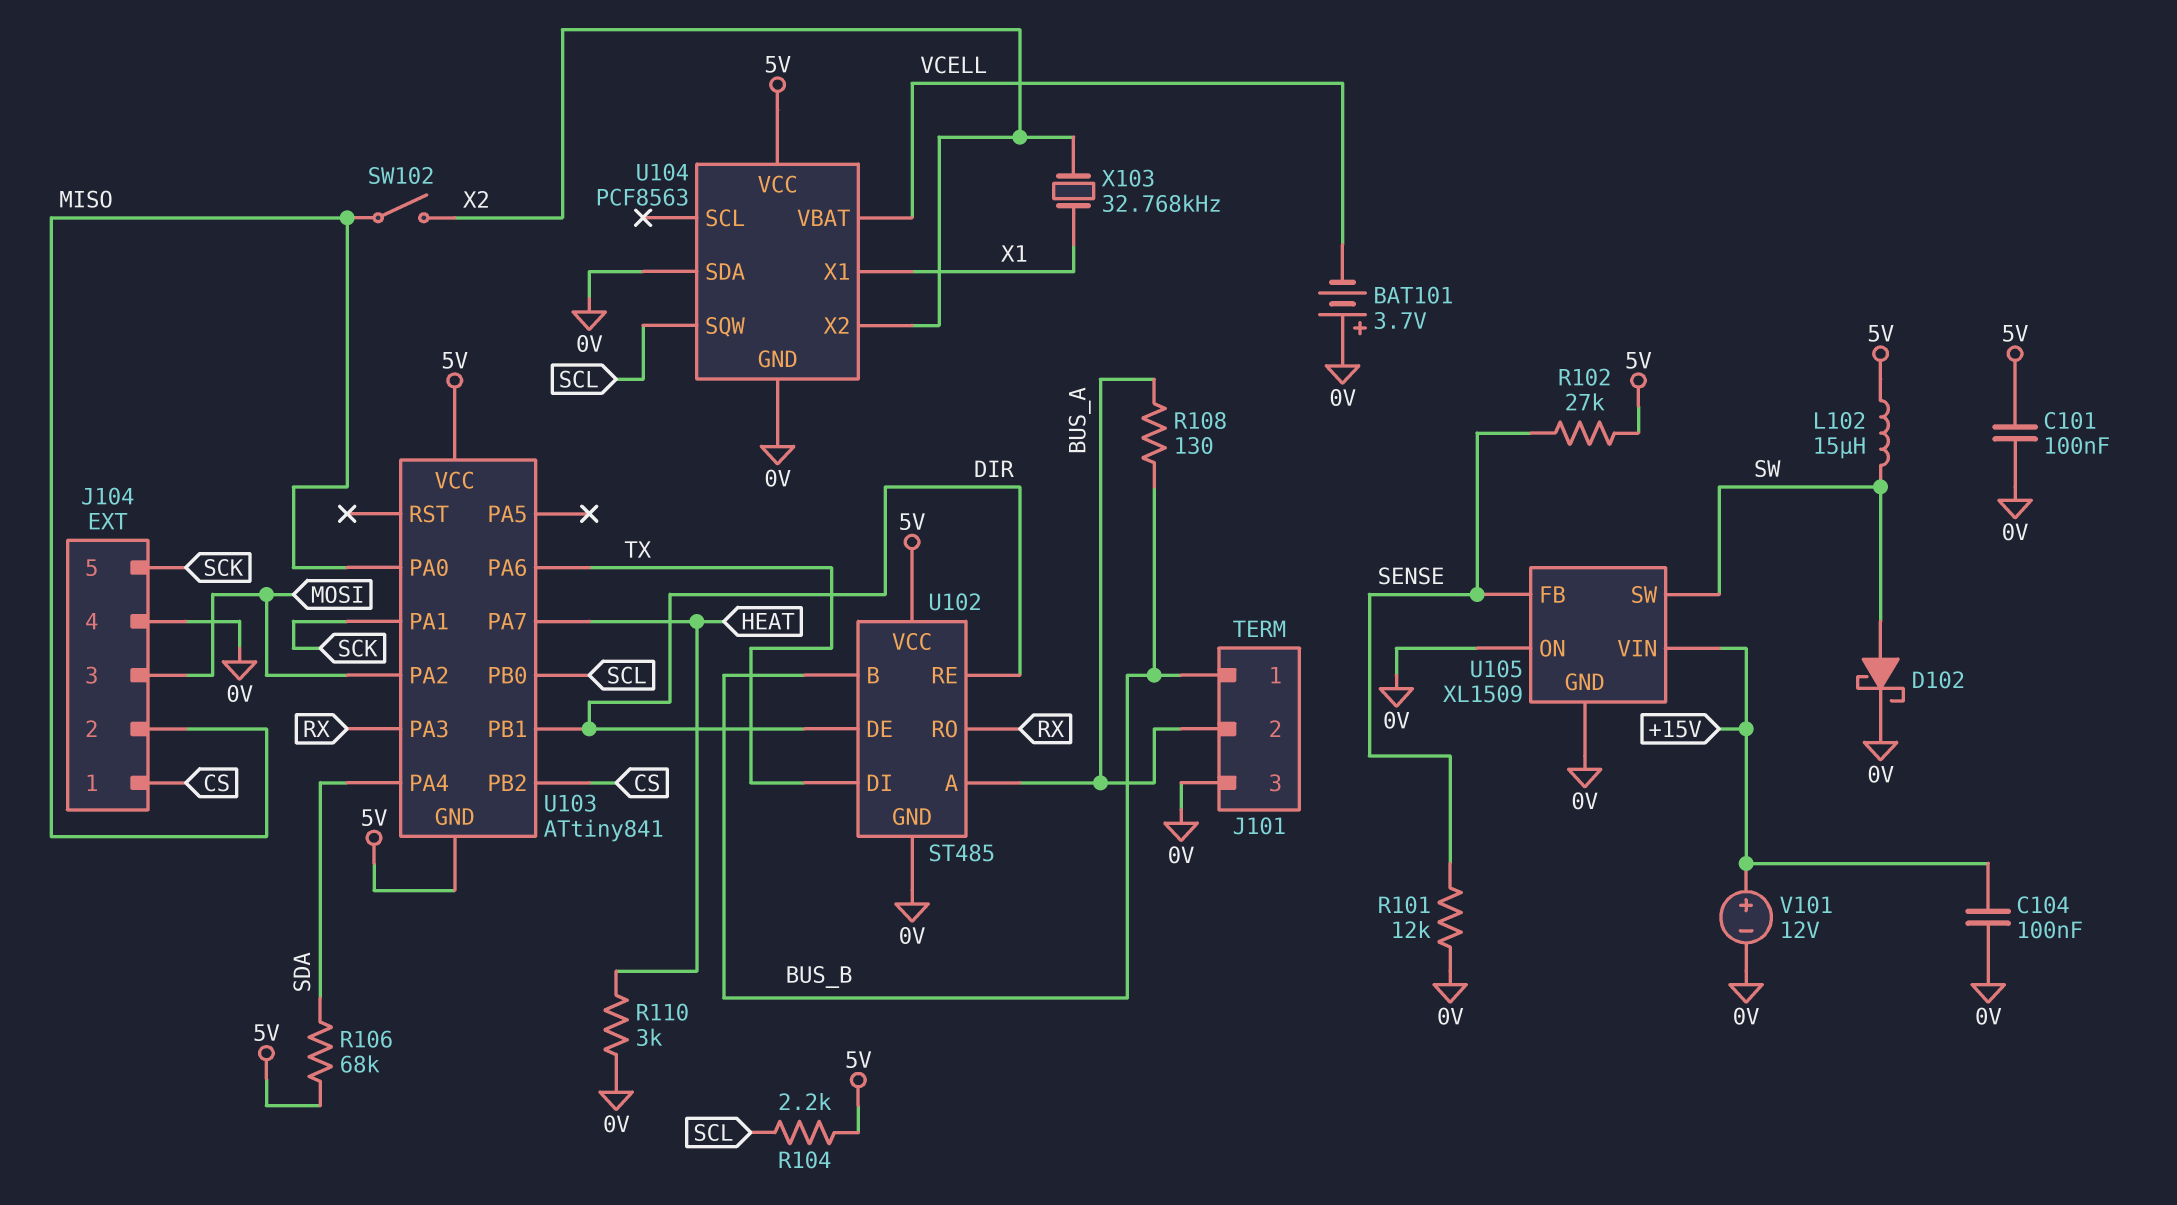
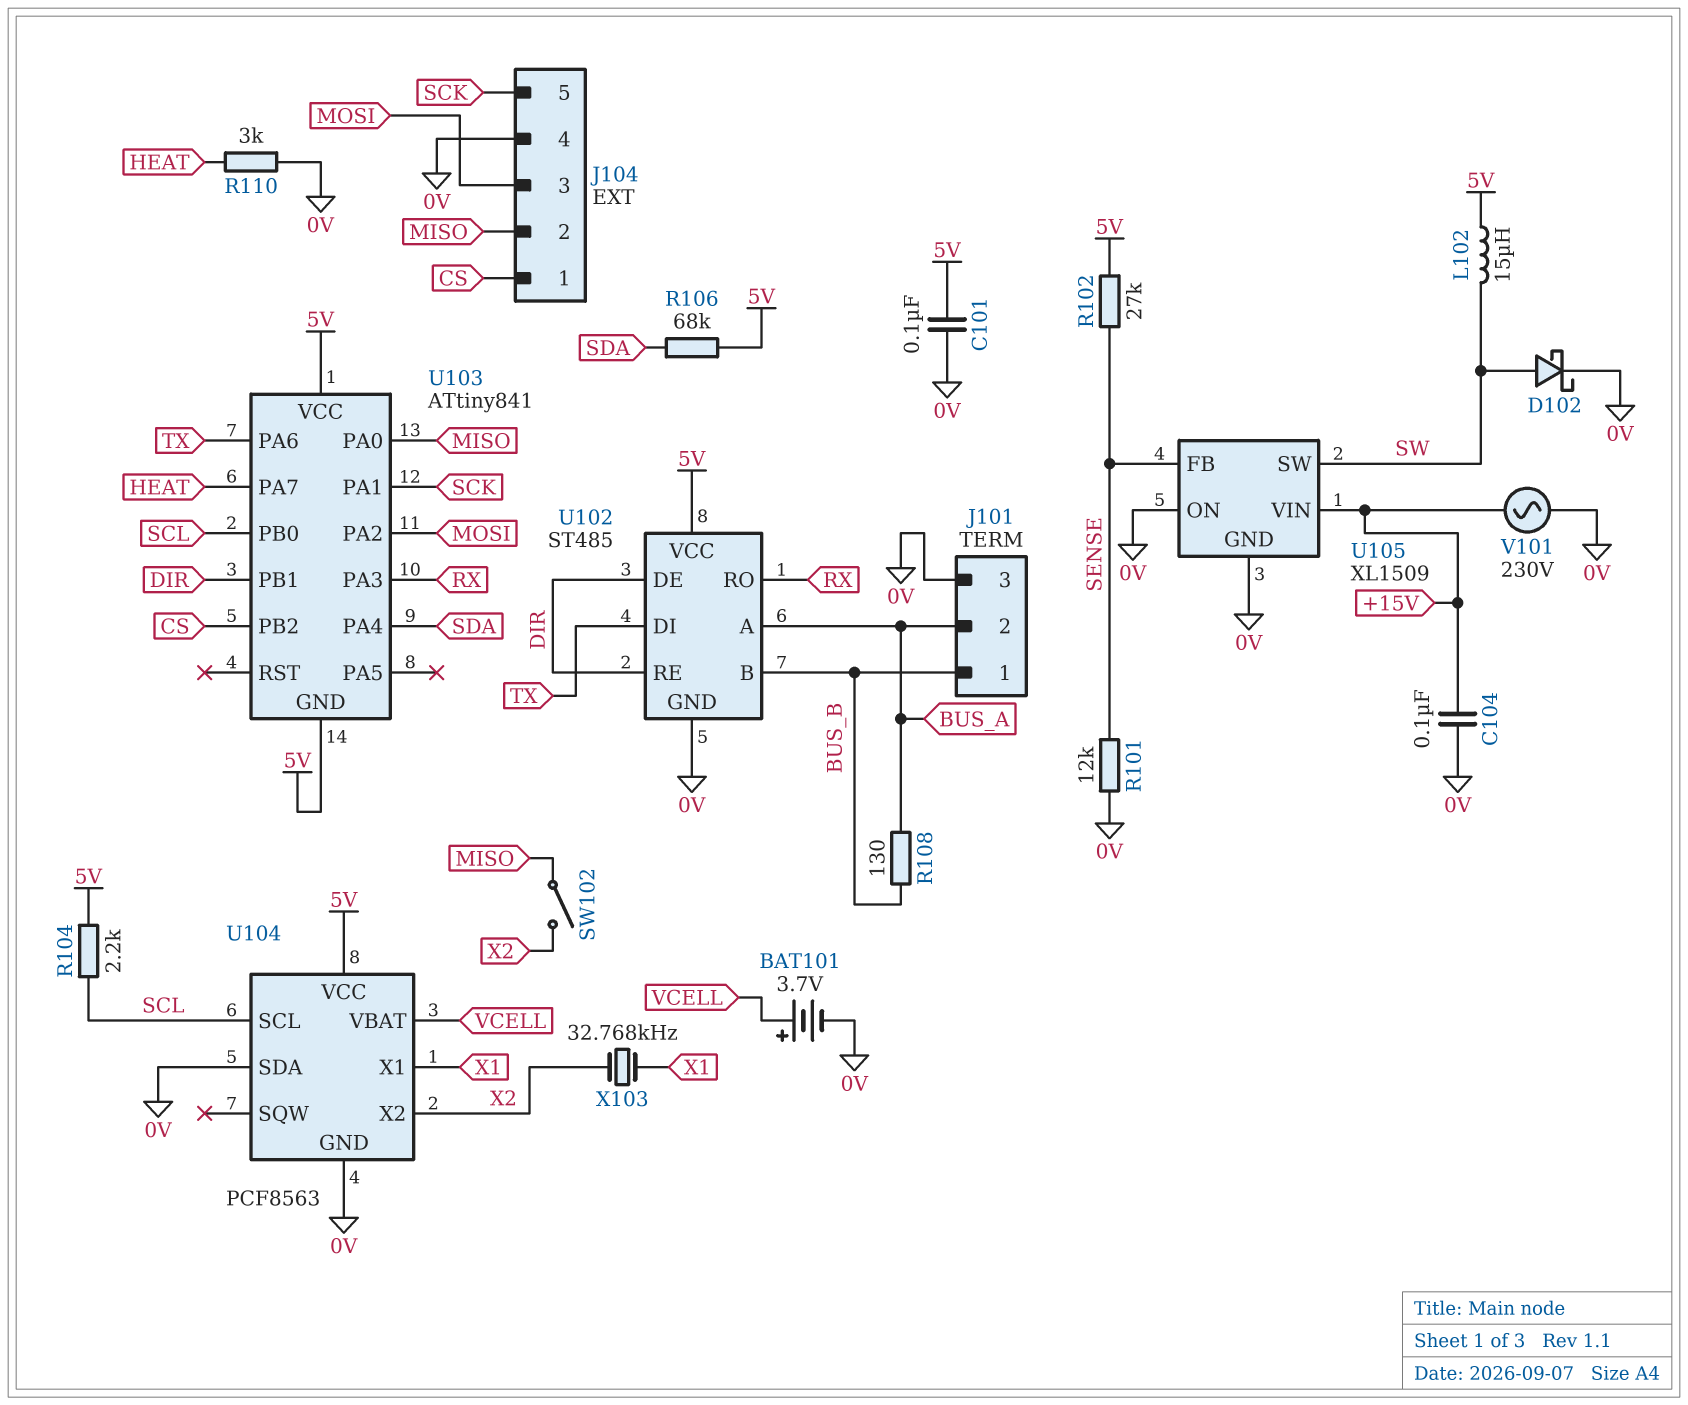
BAT101: 3.7V (plus 0V, minus VCELL) -> 3.7V (plus VCELL, minus 0V)
U104 pin SCL: none -> SCL
U104 pin SQW: SCL -> none
V101: 12V (plus +15V, minus 0V) -> AC 230V (+15V, 0V)

